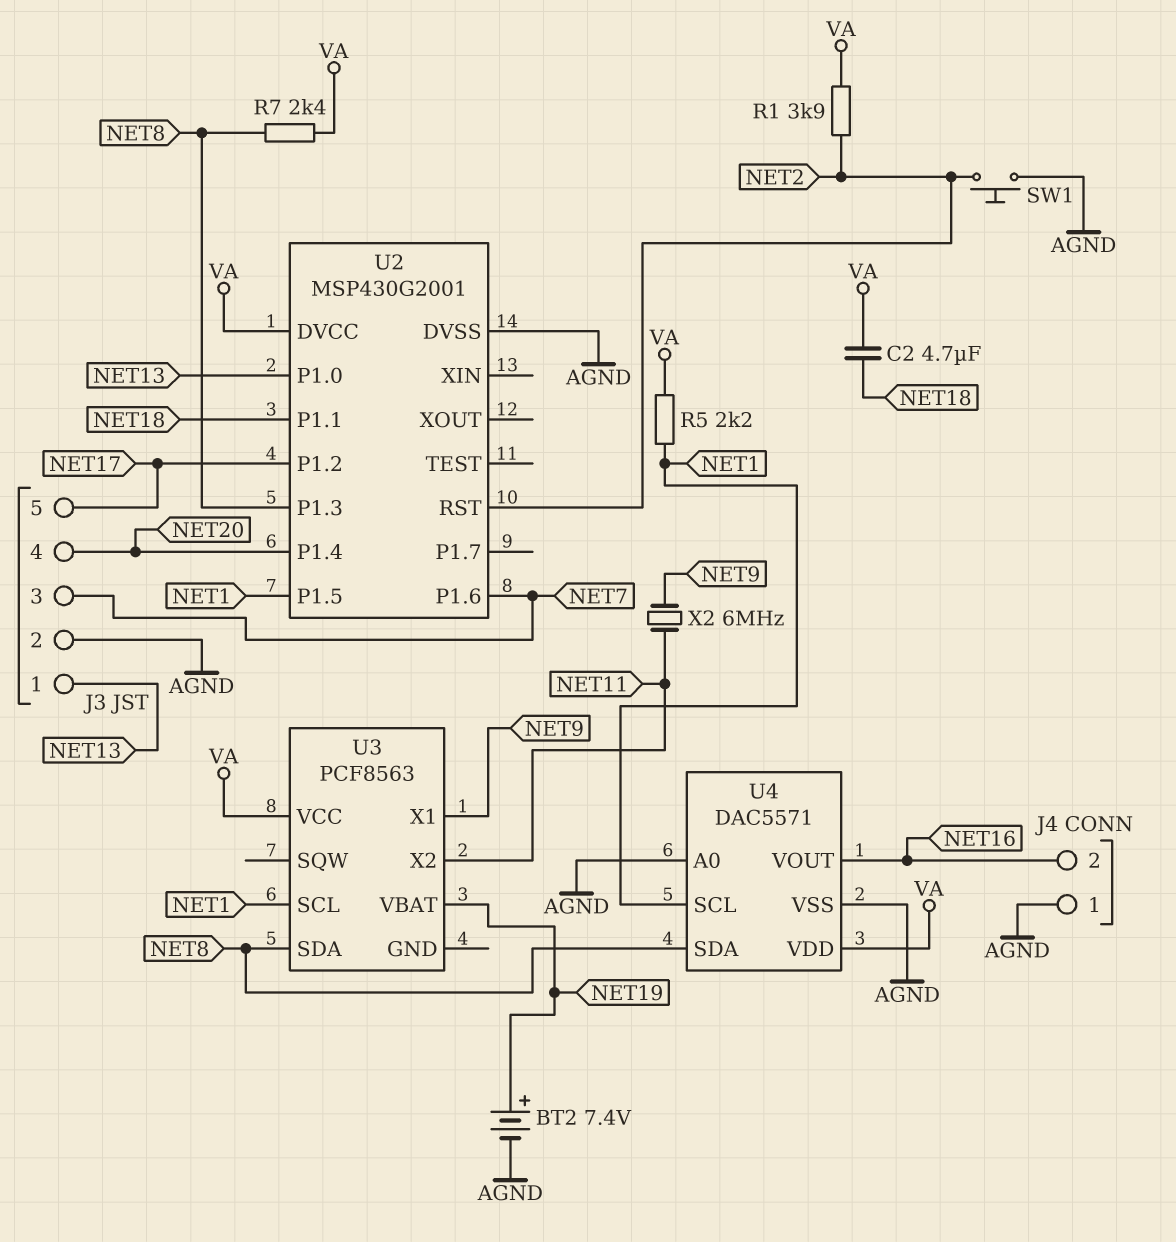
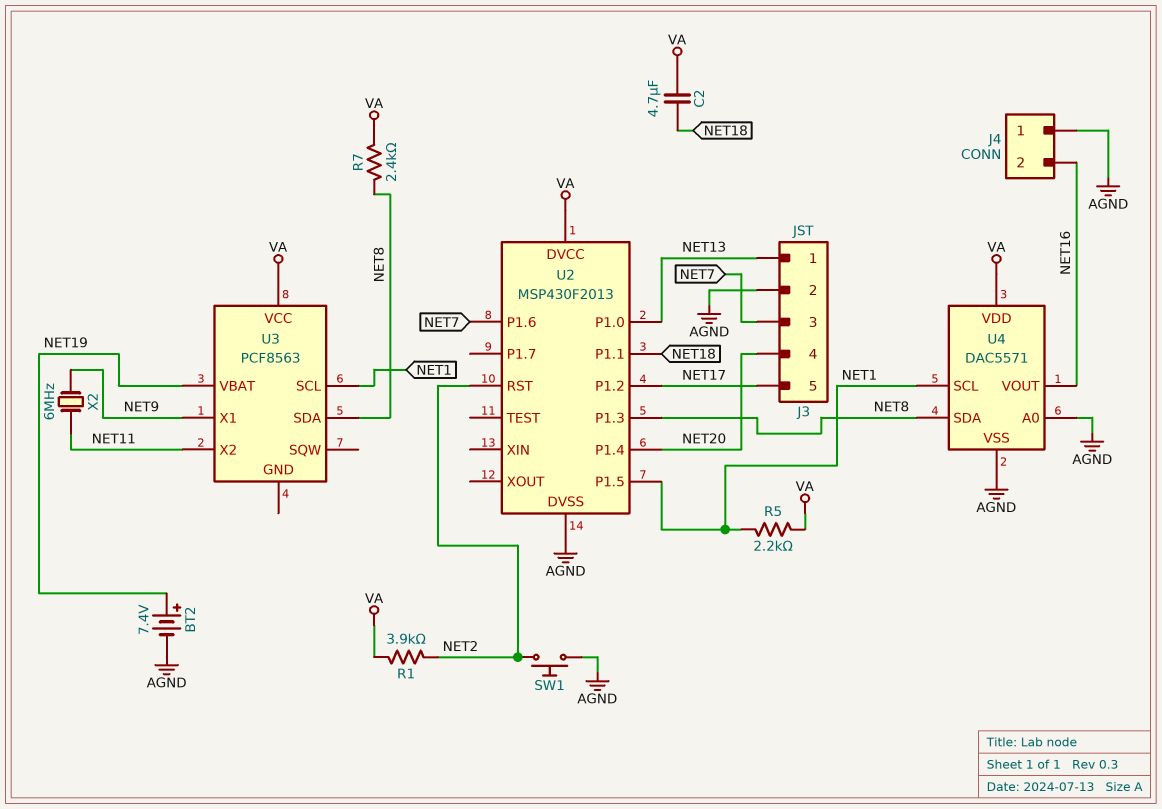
U2: MSP430G2001 -> MSP430F2013

